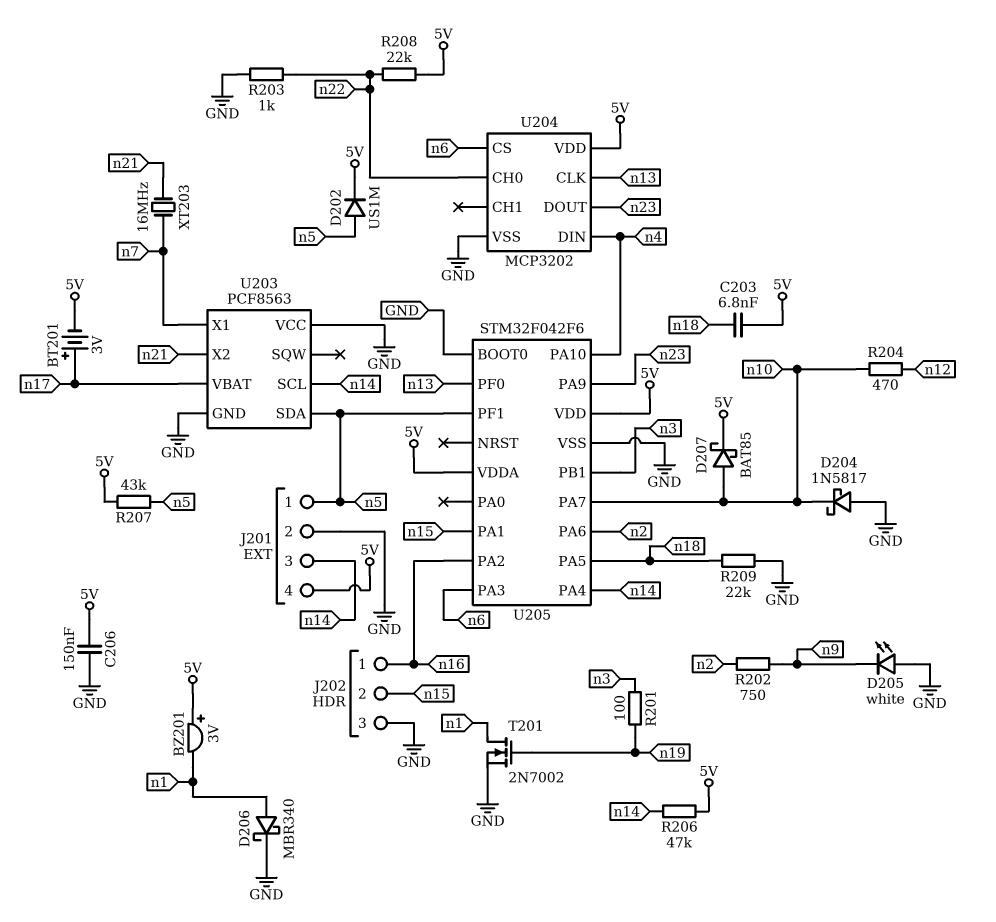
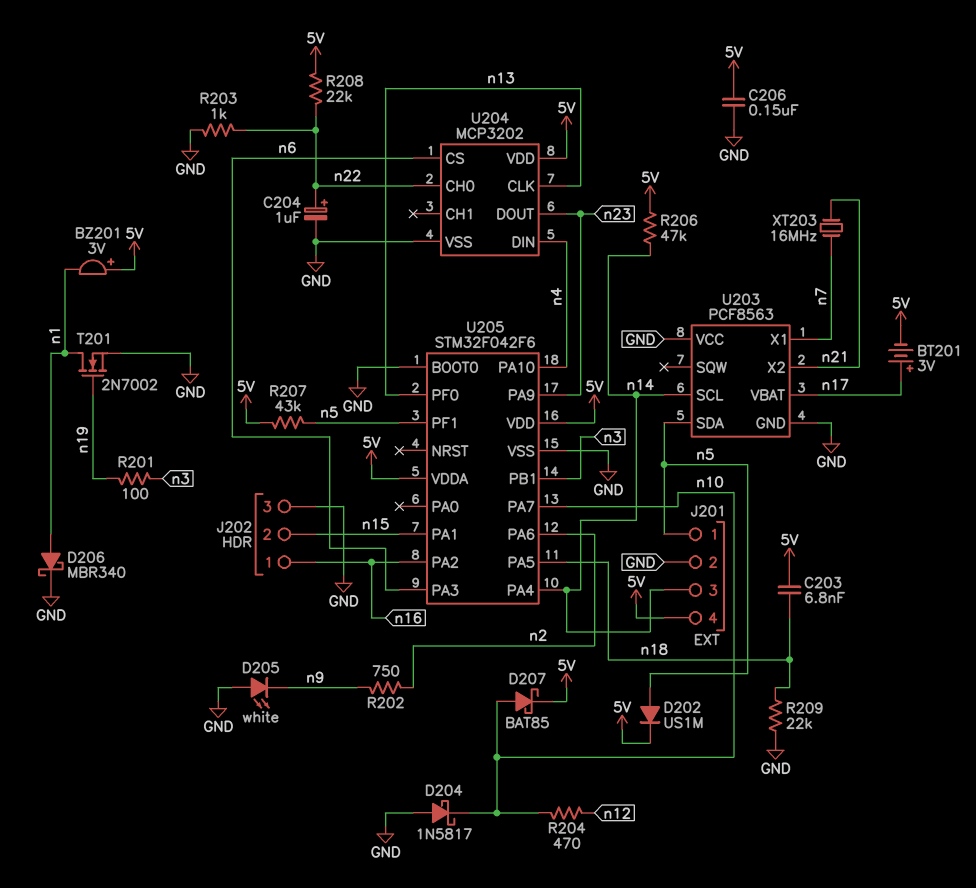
C204: none -> 1uF (plus n22, minus GND)

